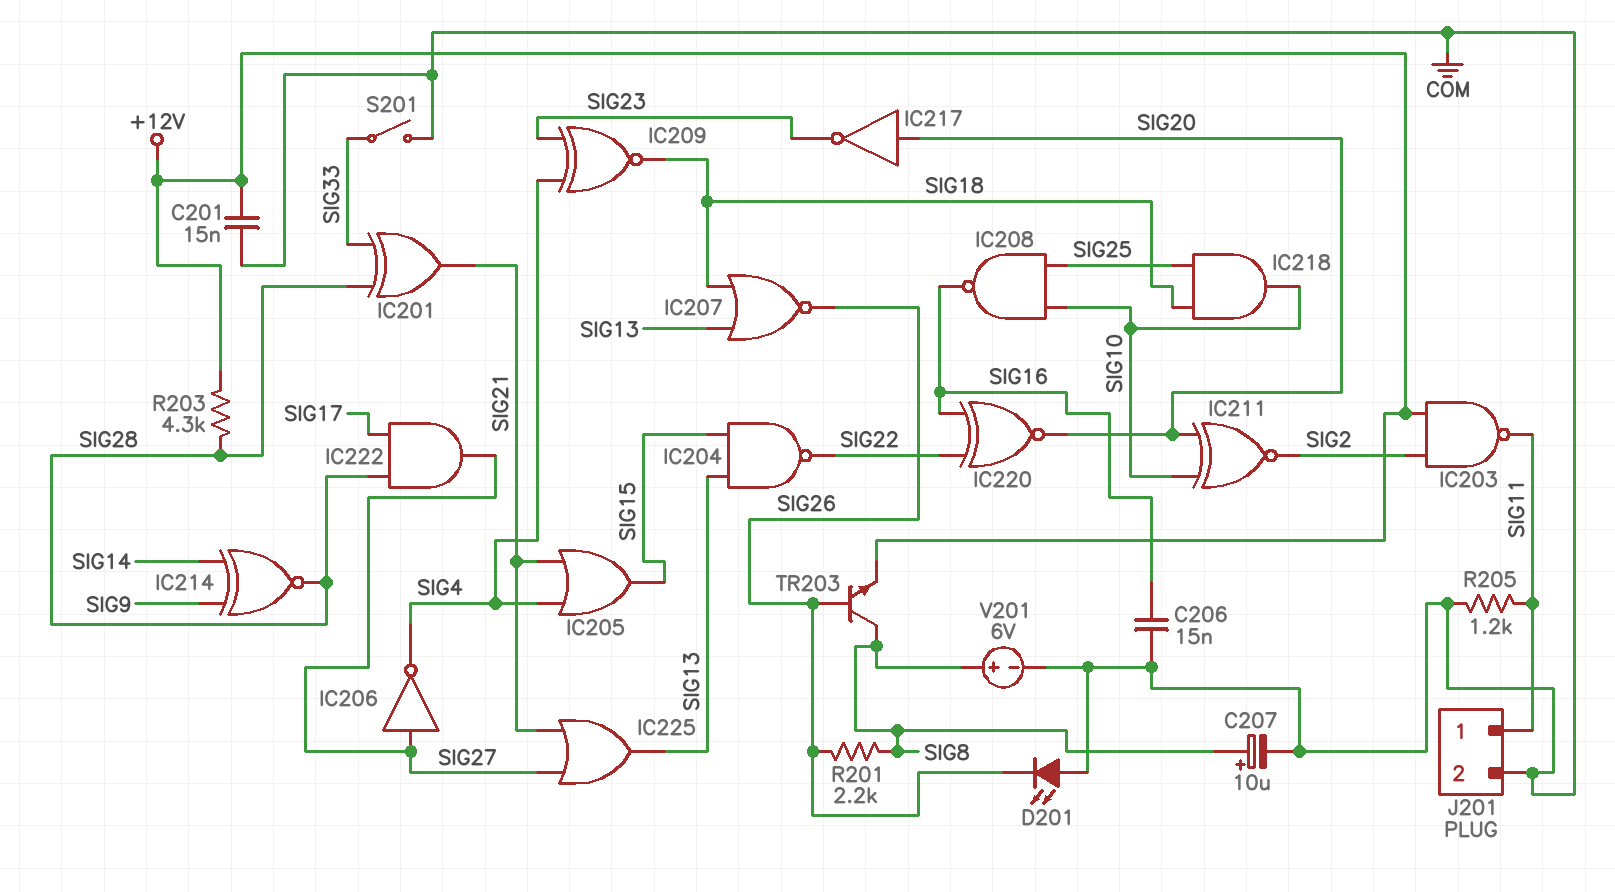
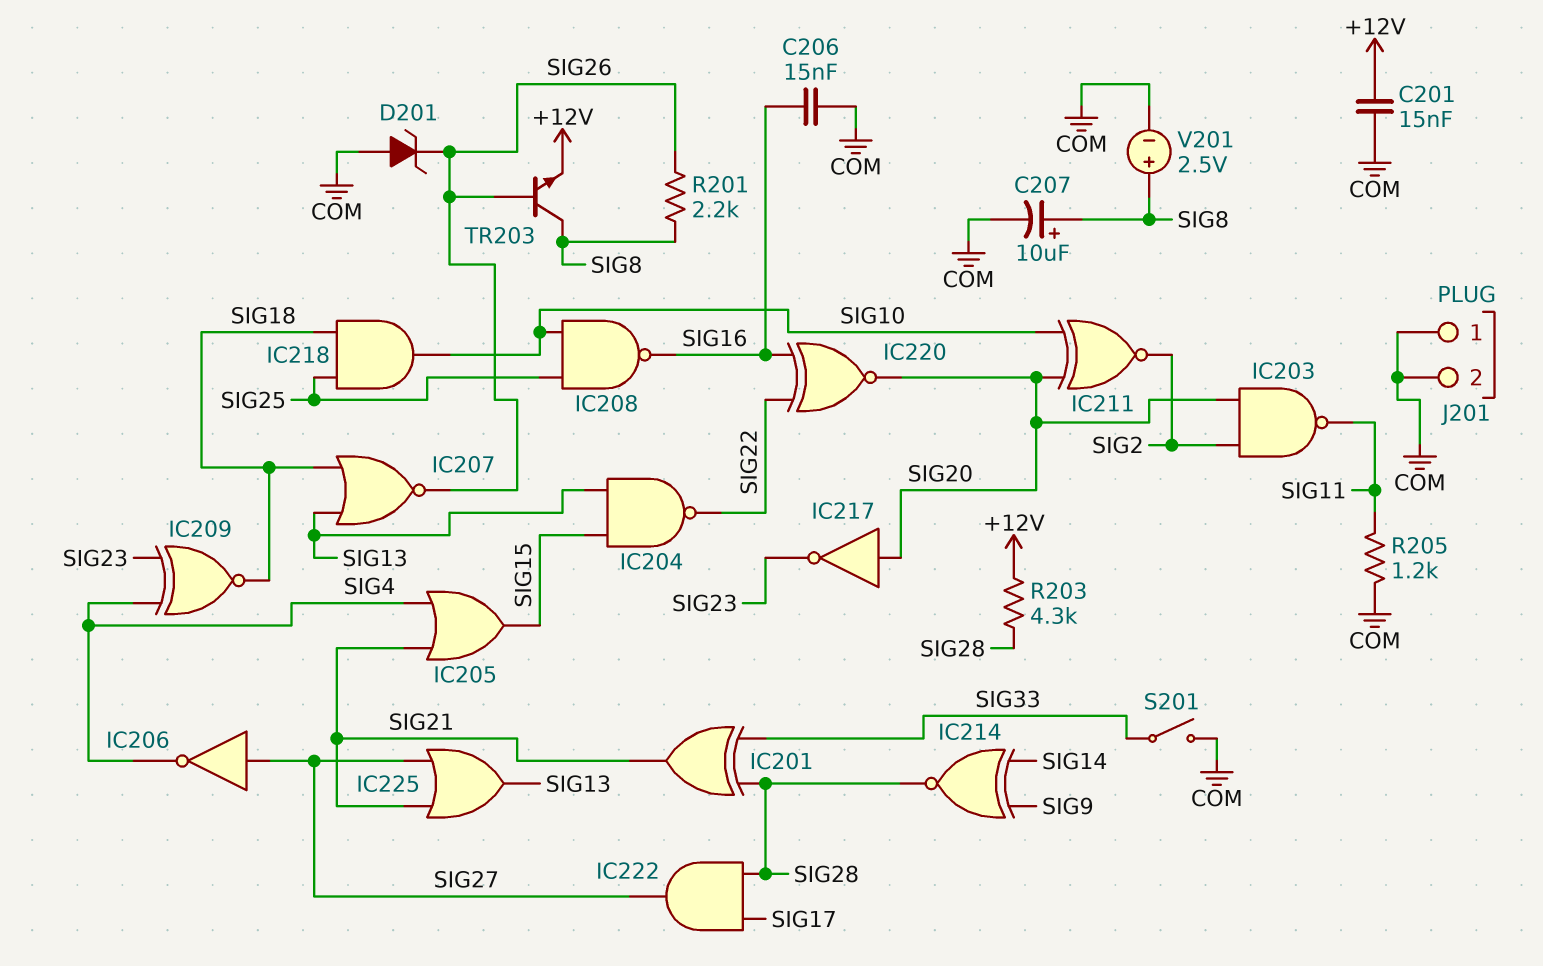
D201: LED (A COM, K SIG26) -> zener (A COM, K SIG26)
IC203: NAND (in +12V, in SIG2, out SIG11) -> NAND (in SIG2, in SIG20, out SIG11)
J201 pin 1: SIG11 -> COM
V201: 6V (plus SIG8, minus COM) -> 2.5V (plus SIG8, minus COM)

